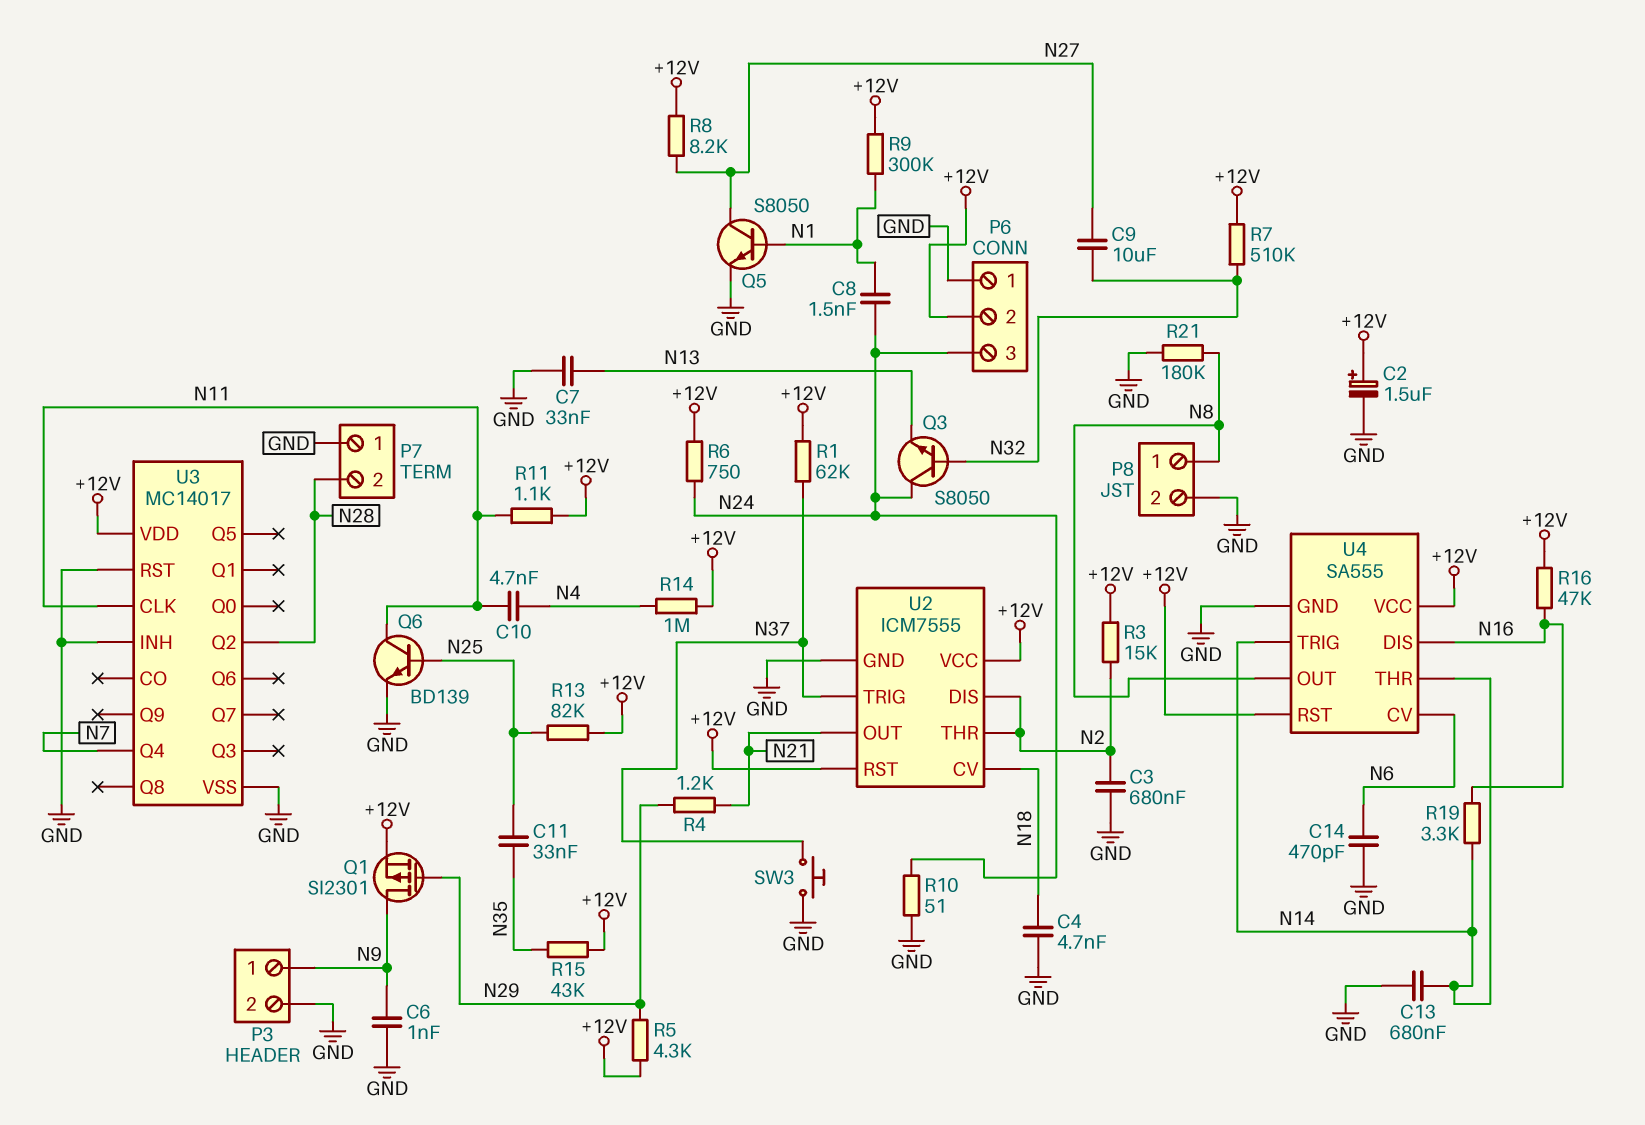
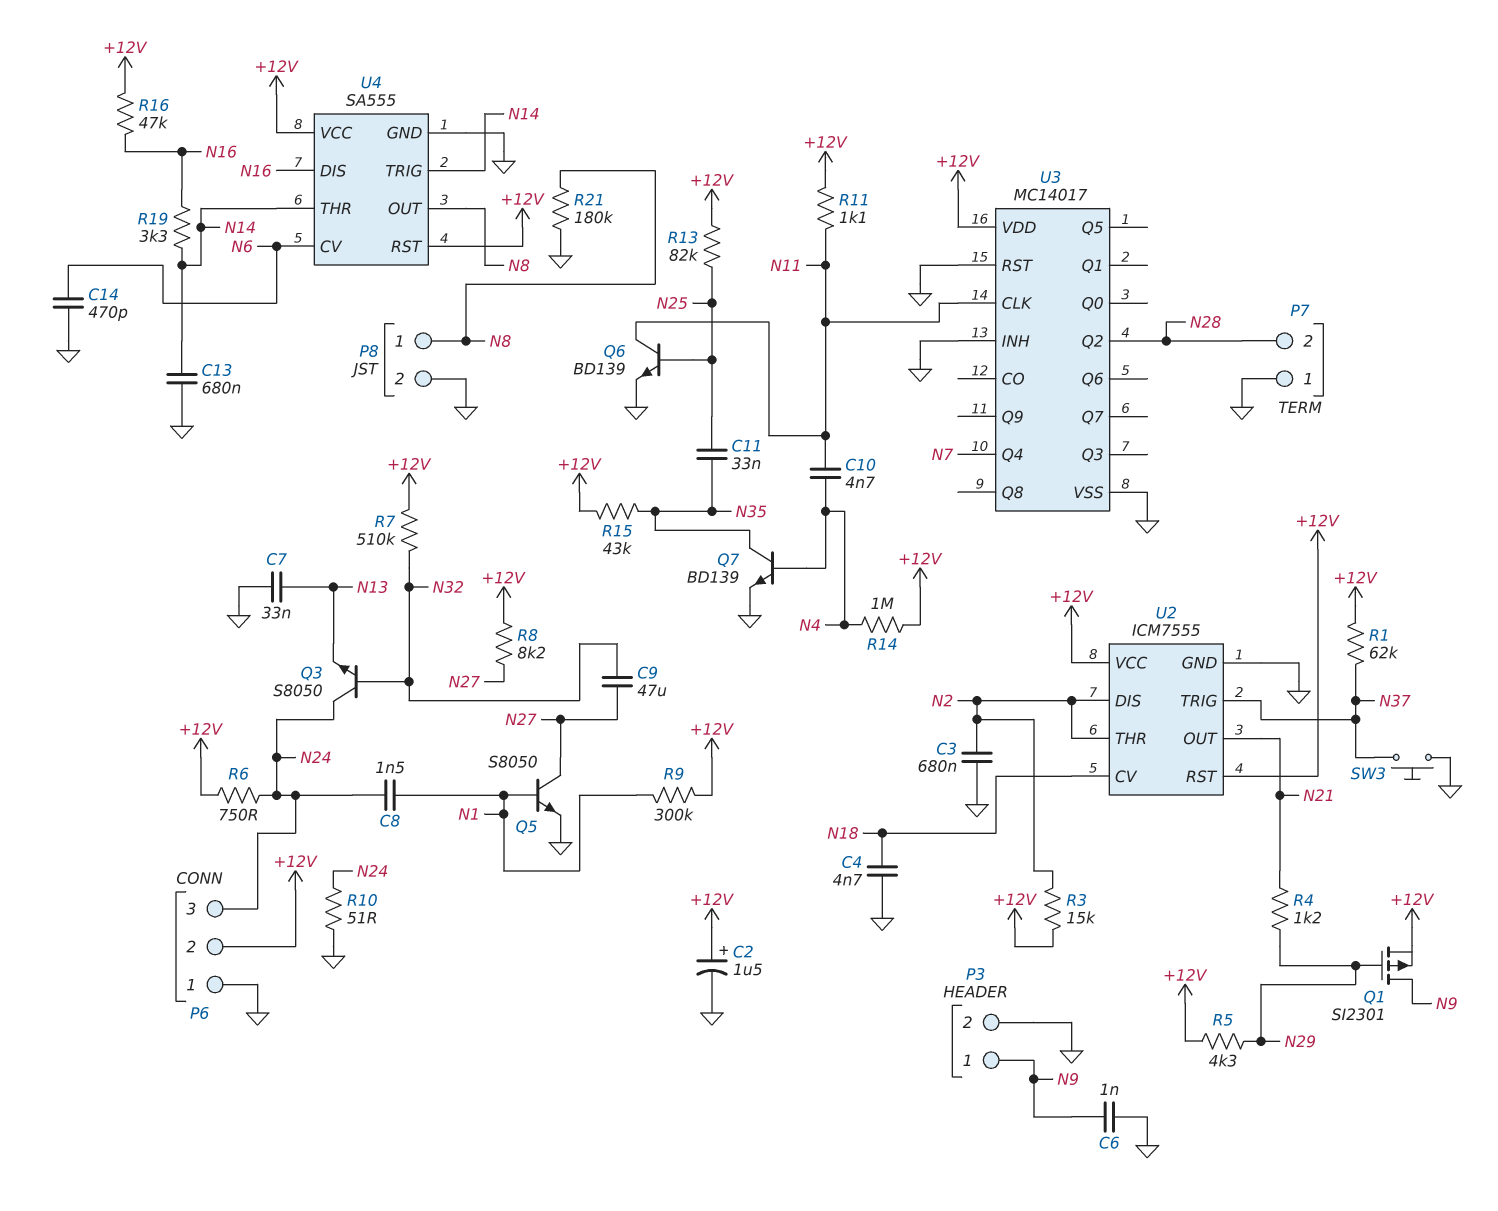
C9: 10uF (N27, N32) -> 47uF (N27, N32)
Q7: none -> NPN BD139 (B N4, C N35, E GND)

